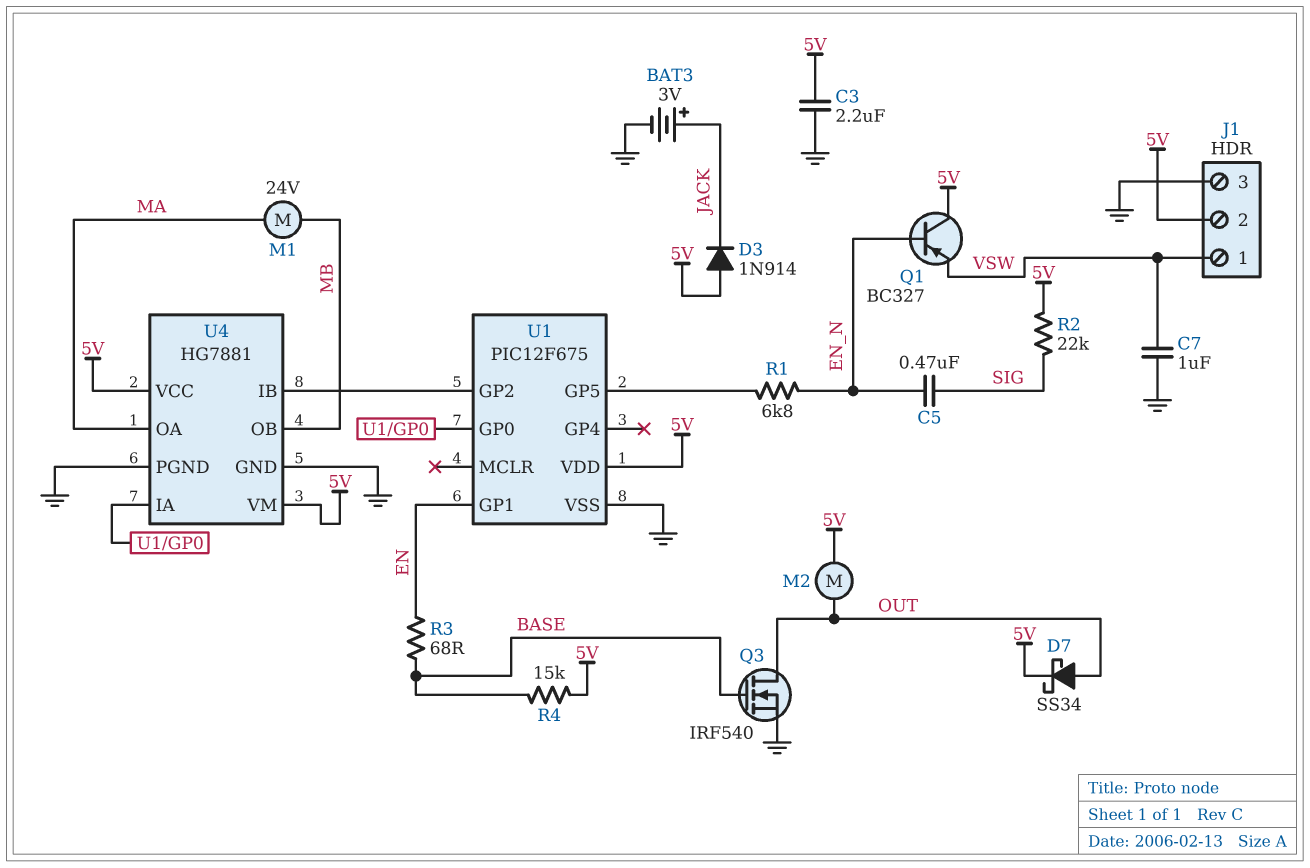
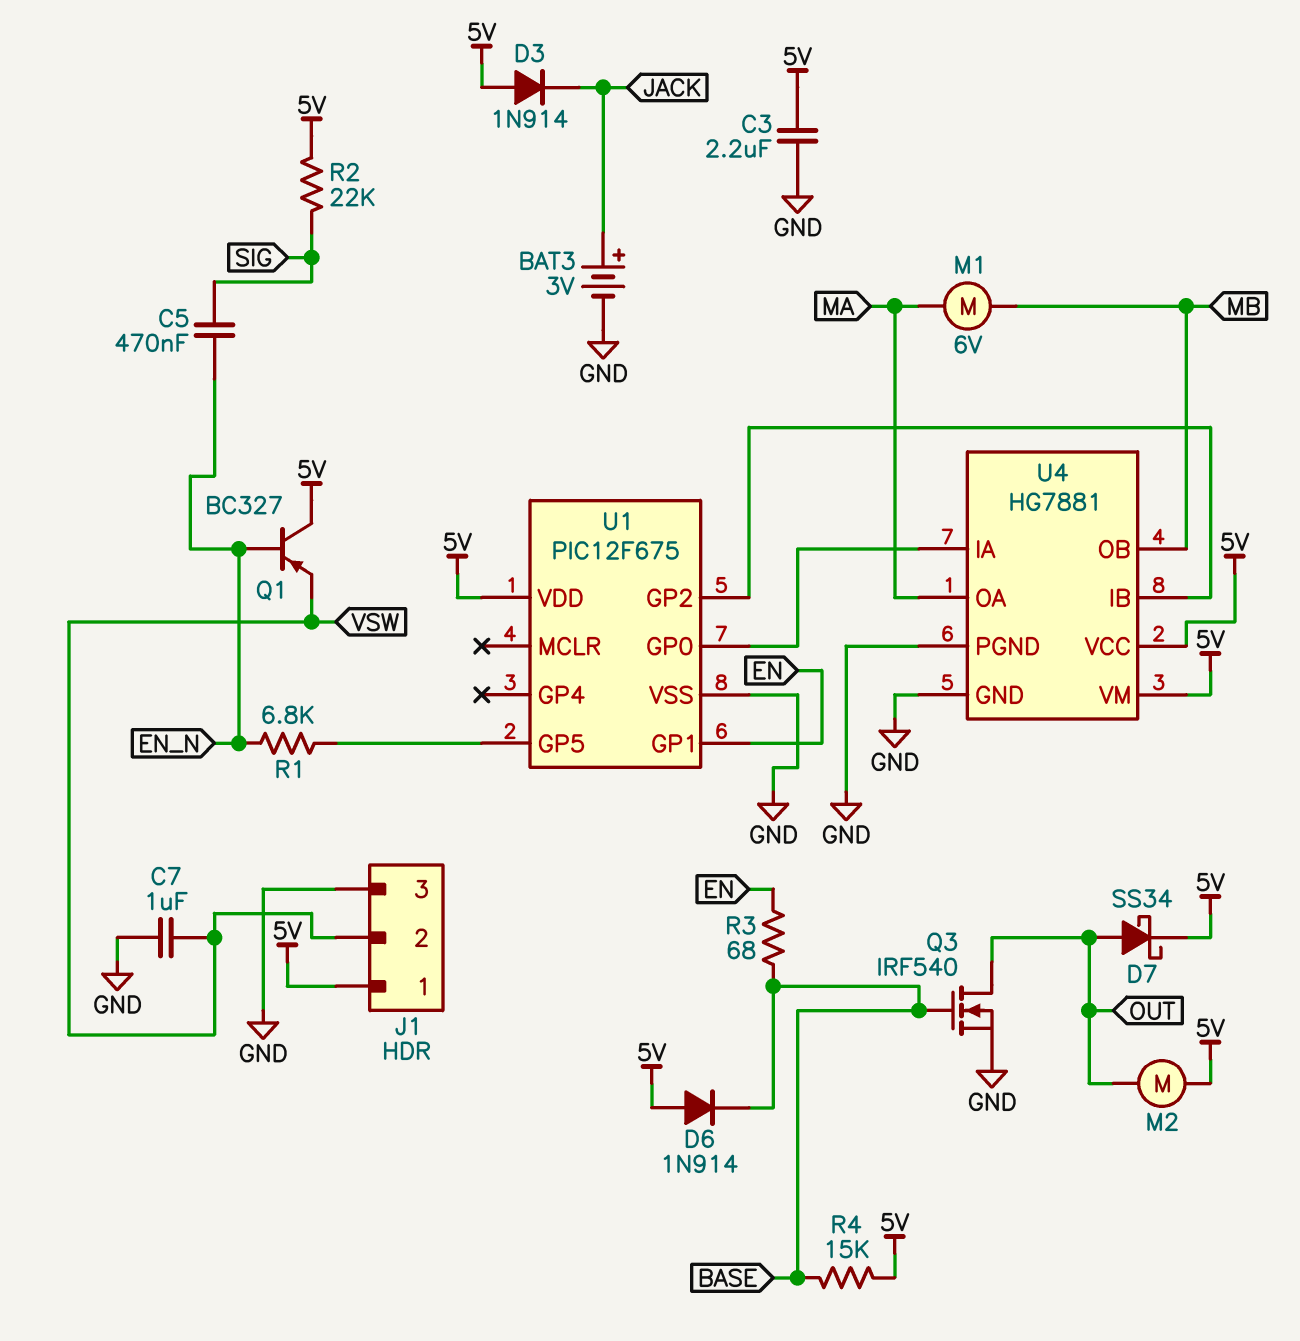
D6: none -> diode 1N914 (A 5V, K BASE)
J1 pin 1: VSW -> 5V
J1 pin 2: 5V -> VSW
M1: motor 24V (MA, MB) -> motor 6V (MA, MB)

